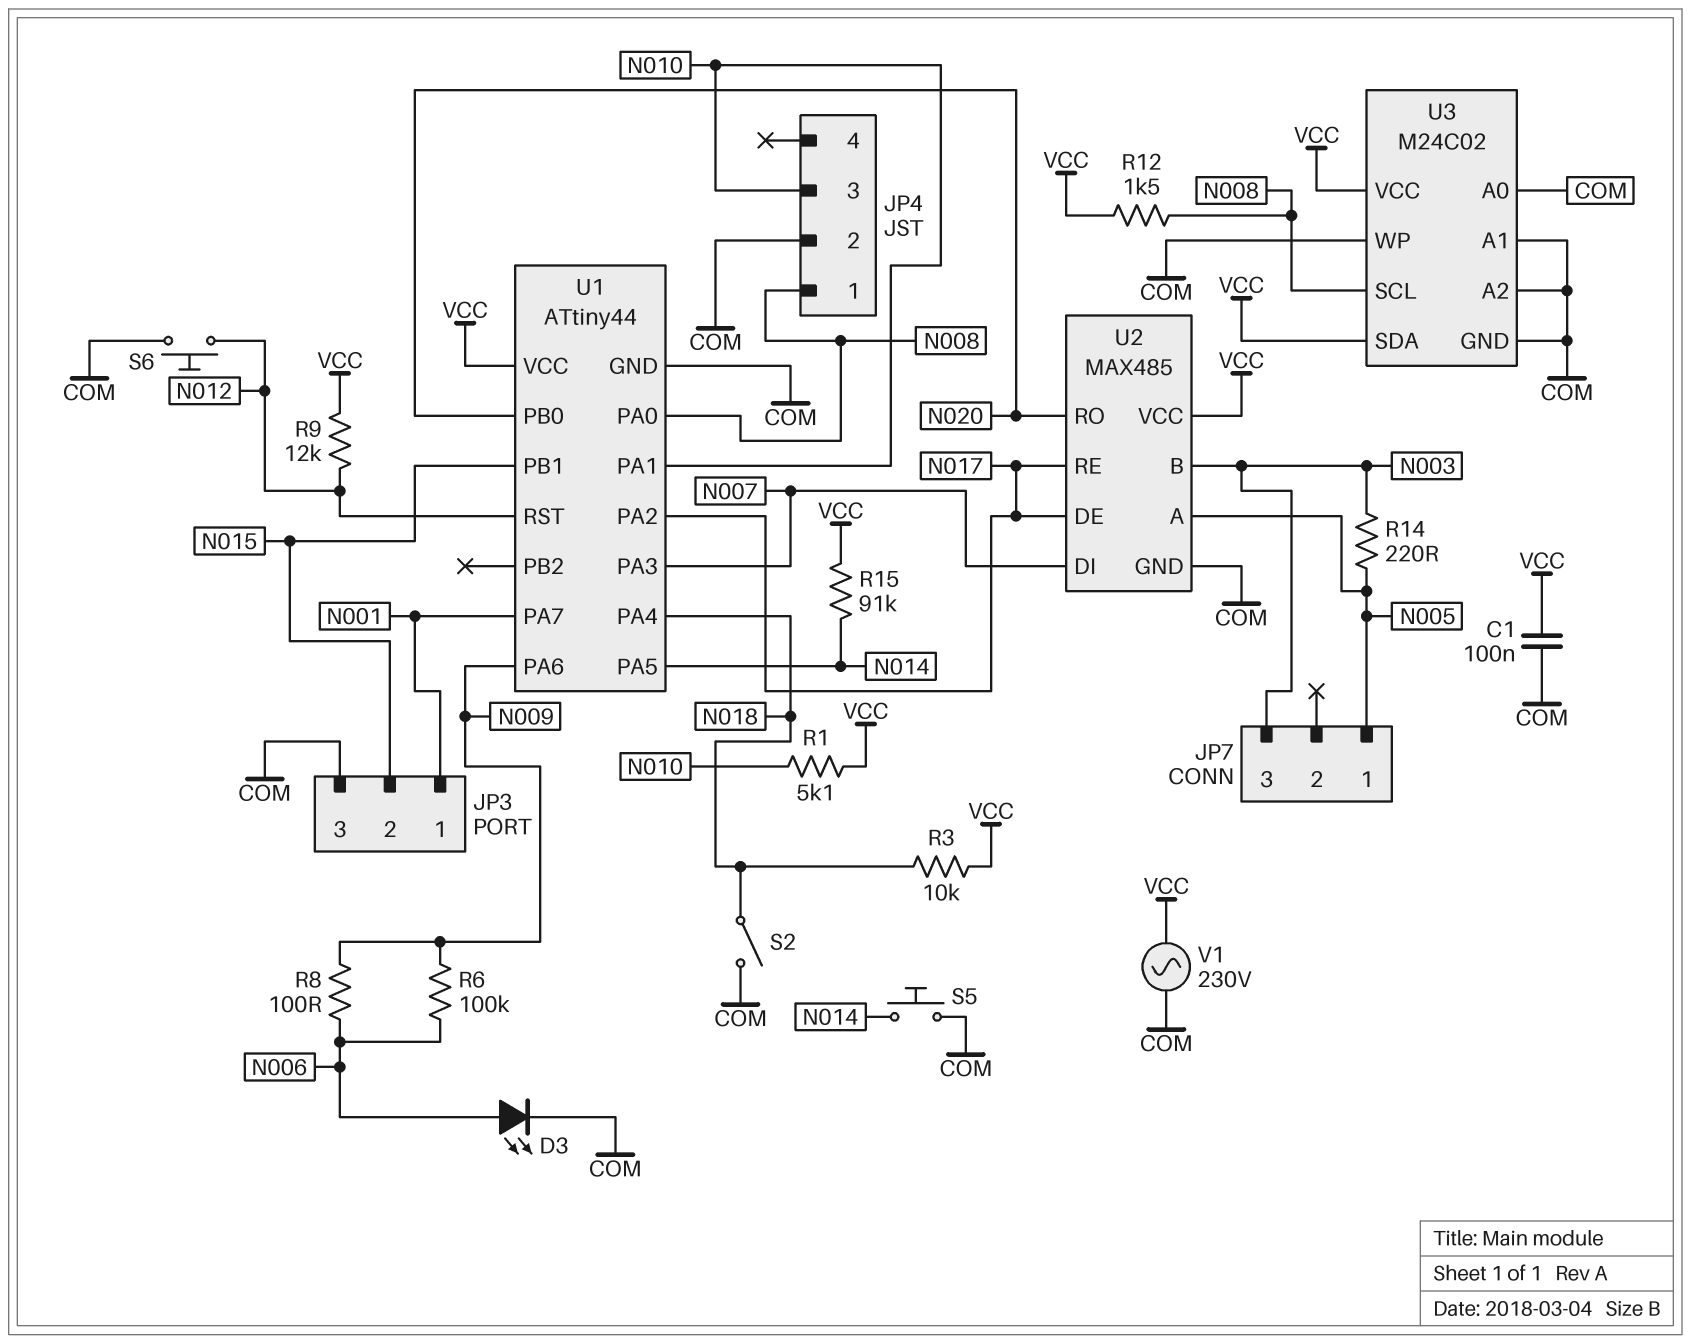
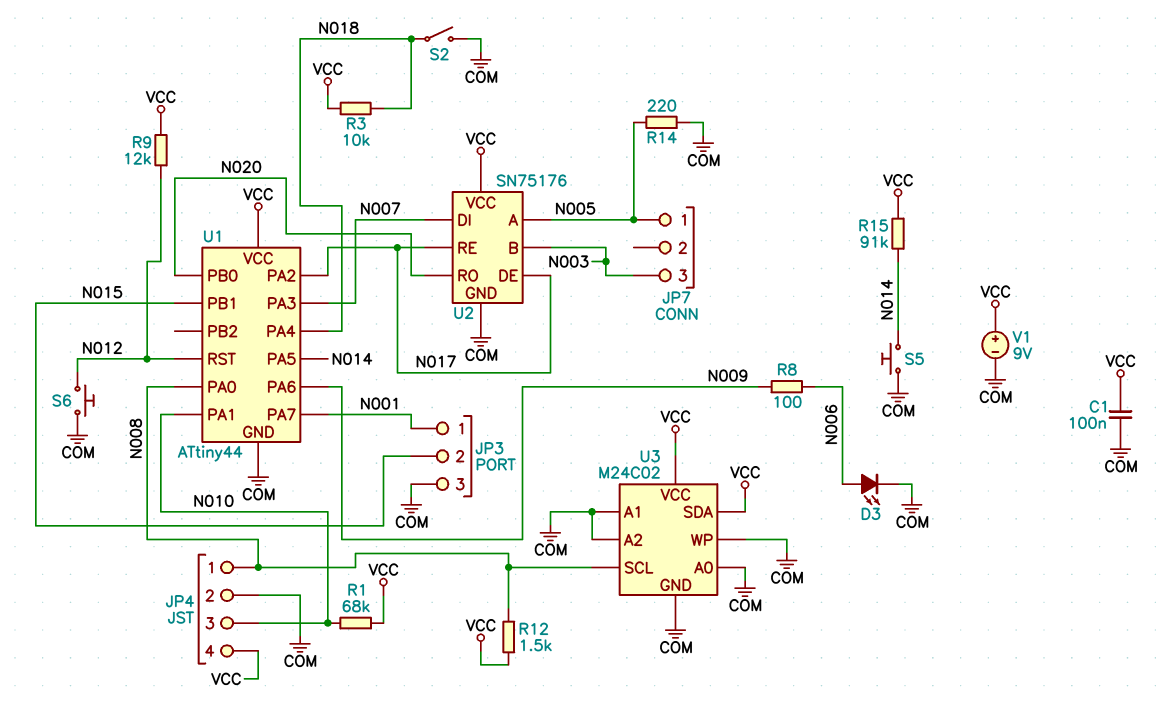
JP4 pin 4: none -> VCC
R1: 5.1k (N010, VCC) -> 68k (N010, VCC)
R6: 100k (N006, N009) -> none
R14: 220 (N003, N005) -> 220 (COM, N005)
U2: MAX485 -> SN75176
V1: AC 230V (COM, VCC) -> 9V (plus VCC, minus COM)

